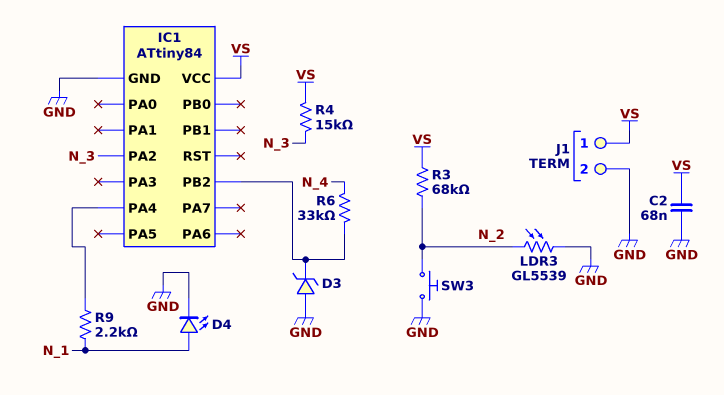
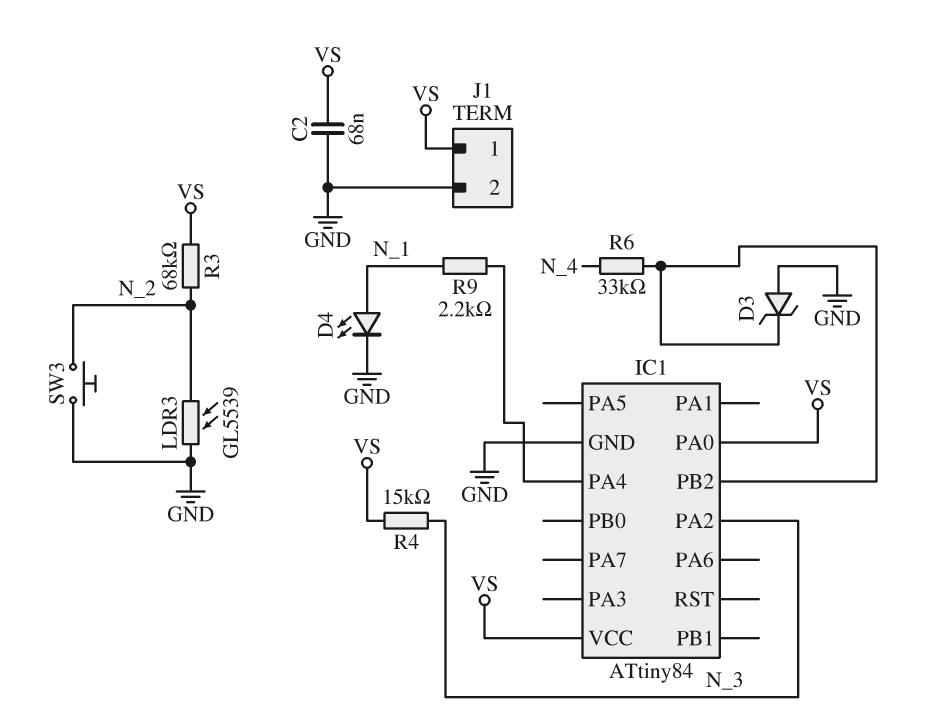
IC1 pin PA0: none -> VS

